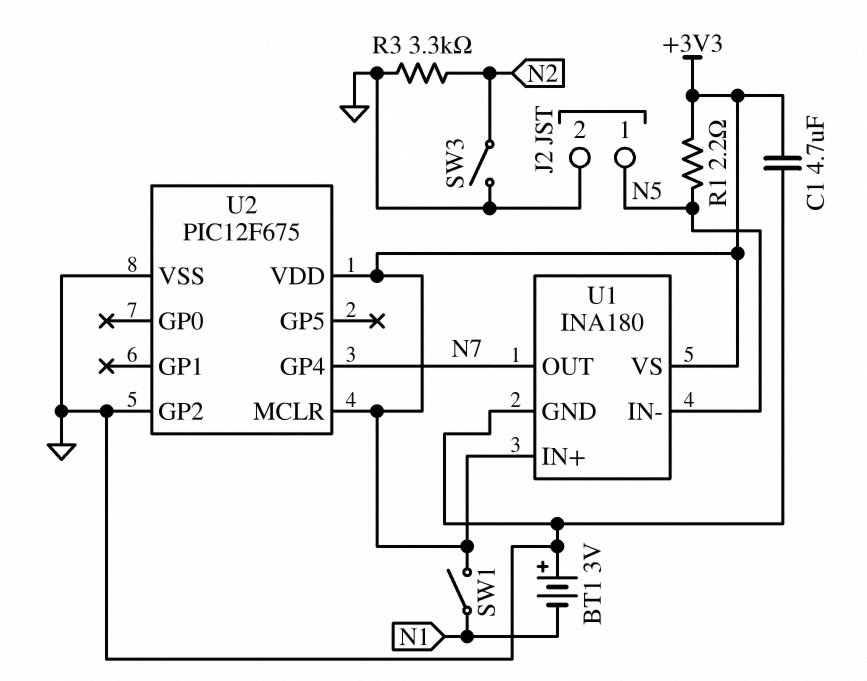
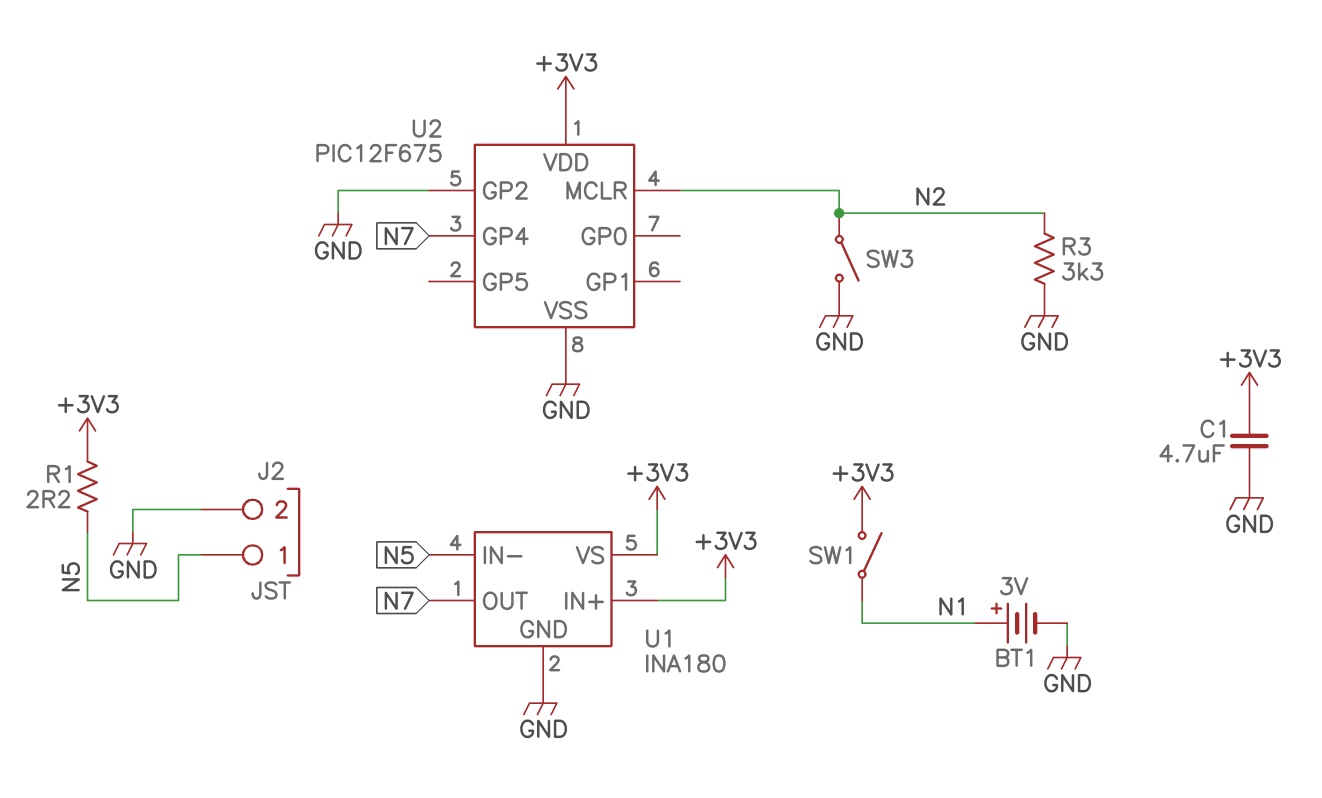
BT1: 3V (plus GND, minus N1) -> 3V (plus N1, minus GND)
U2 pin MCLR: +3V3 -> N2

